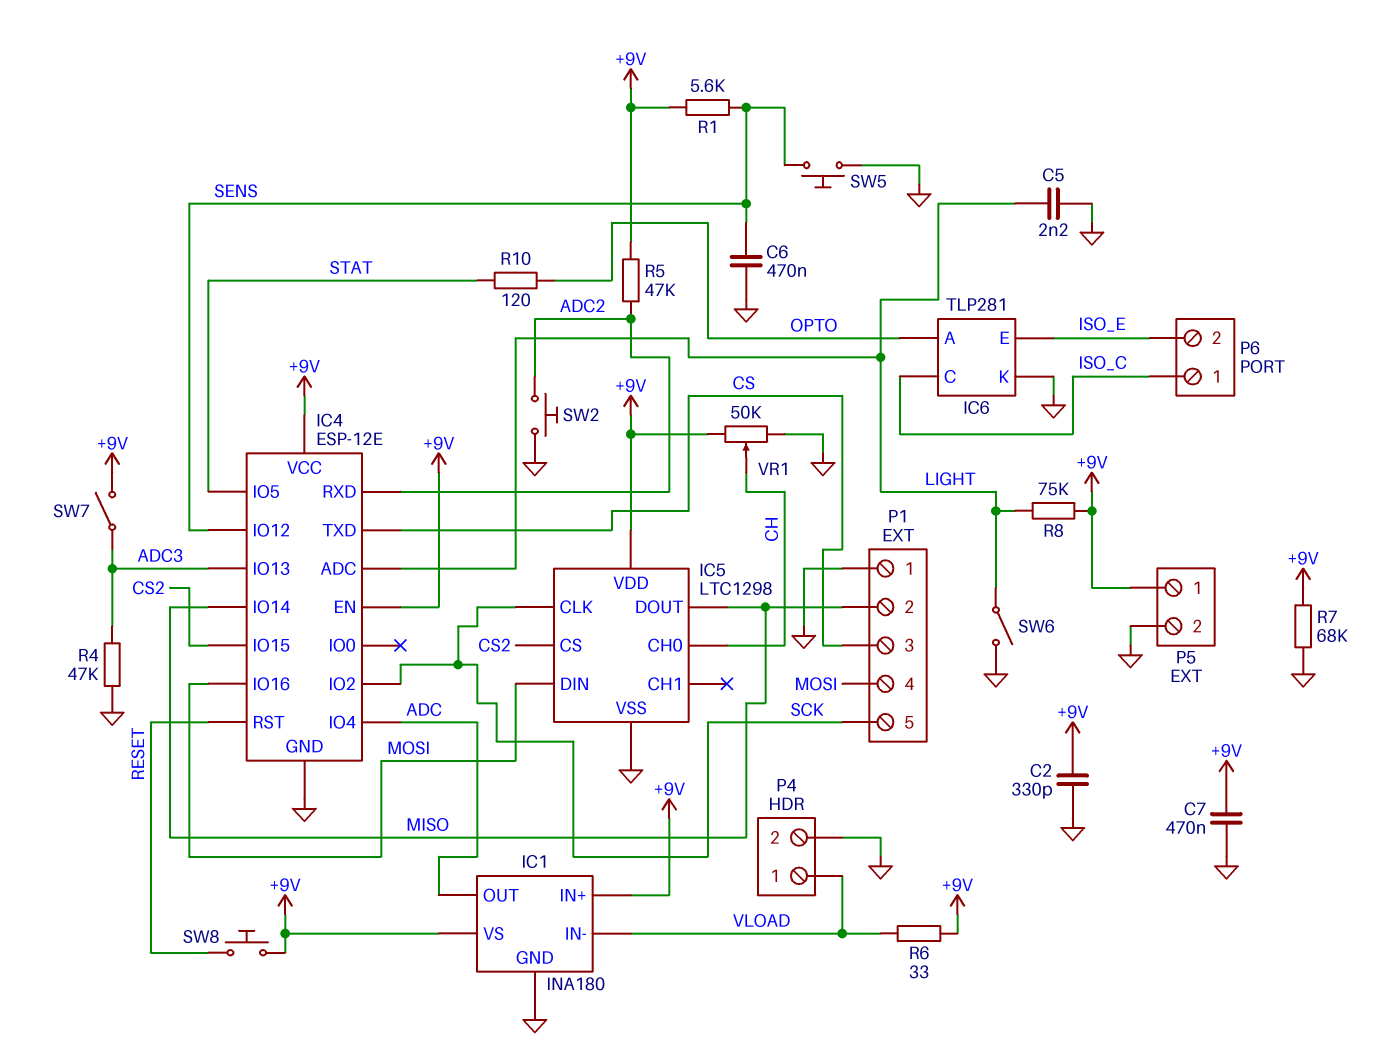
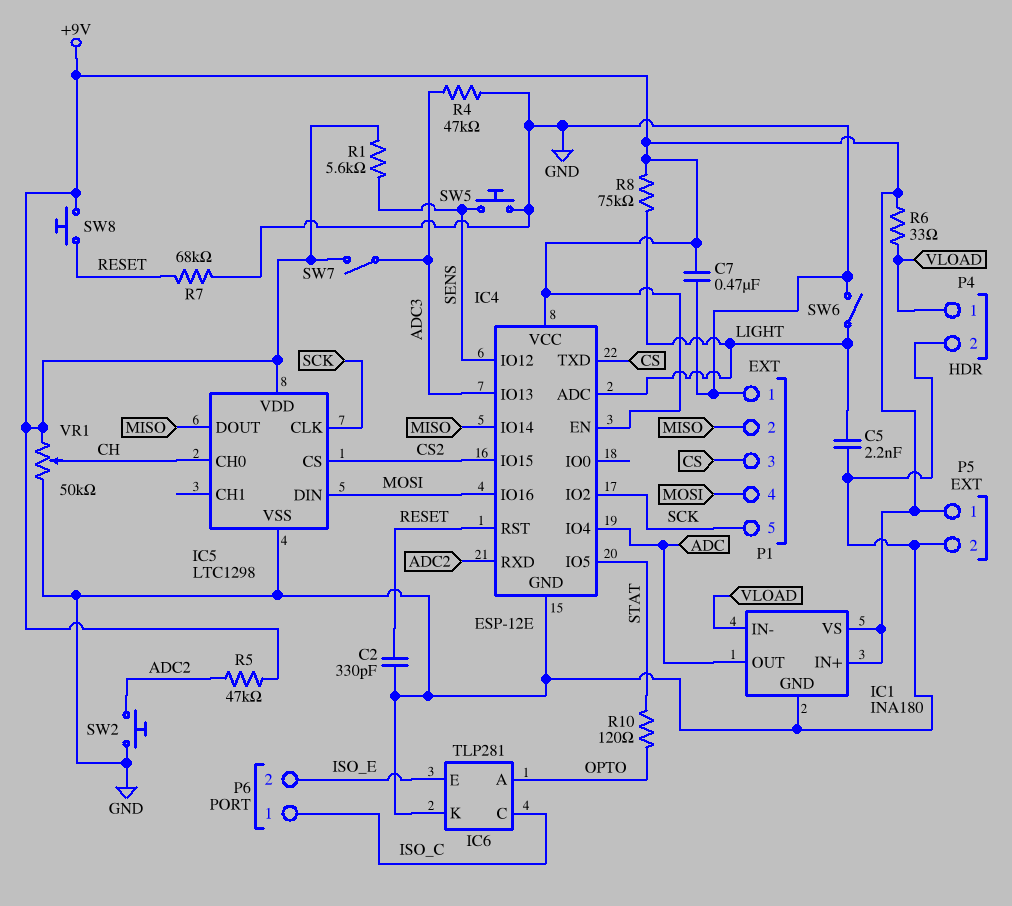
C2: 330pF (+9V, GND) -> 330pF (GND, RESET)
C6: 470nF (GND, SENS) -> none
R7: 68k (+9V, GND) -> 68k (GND, RESET)

